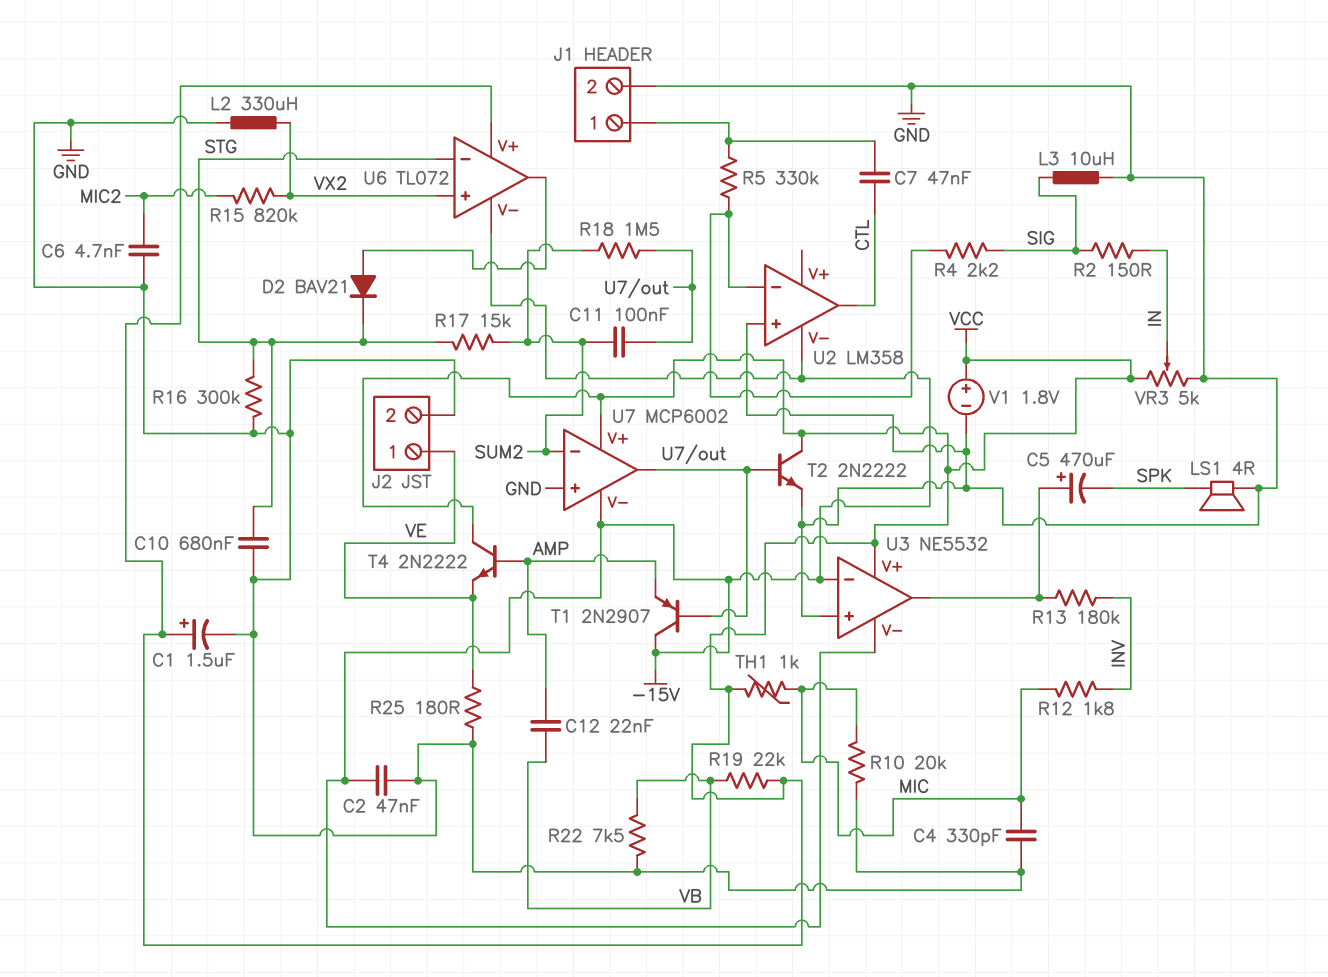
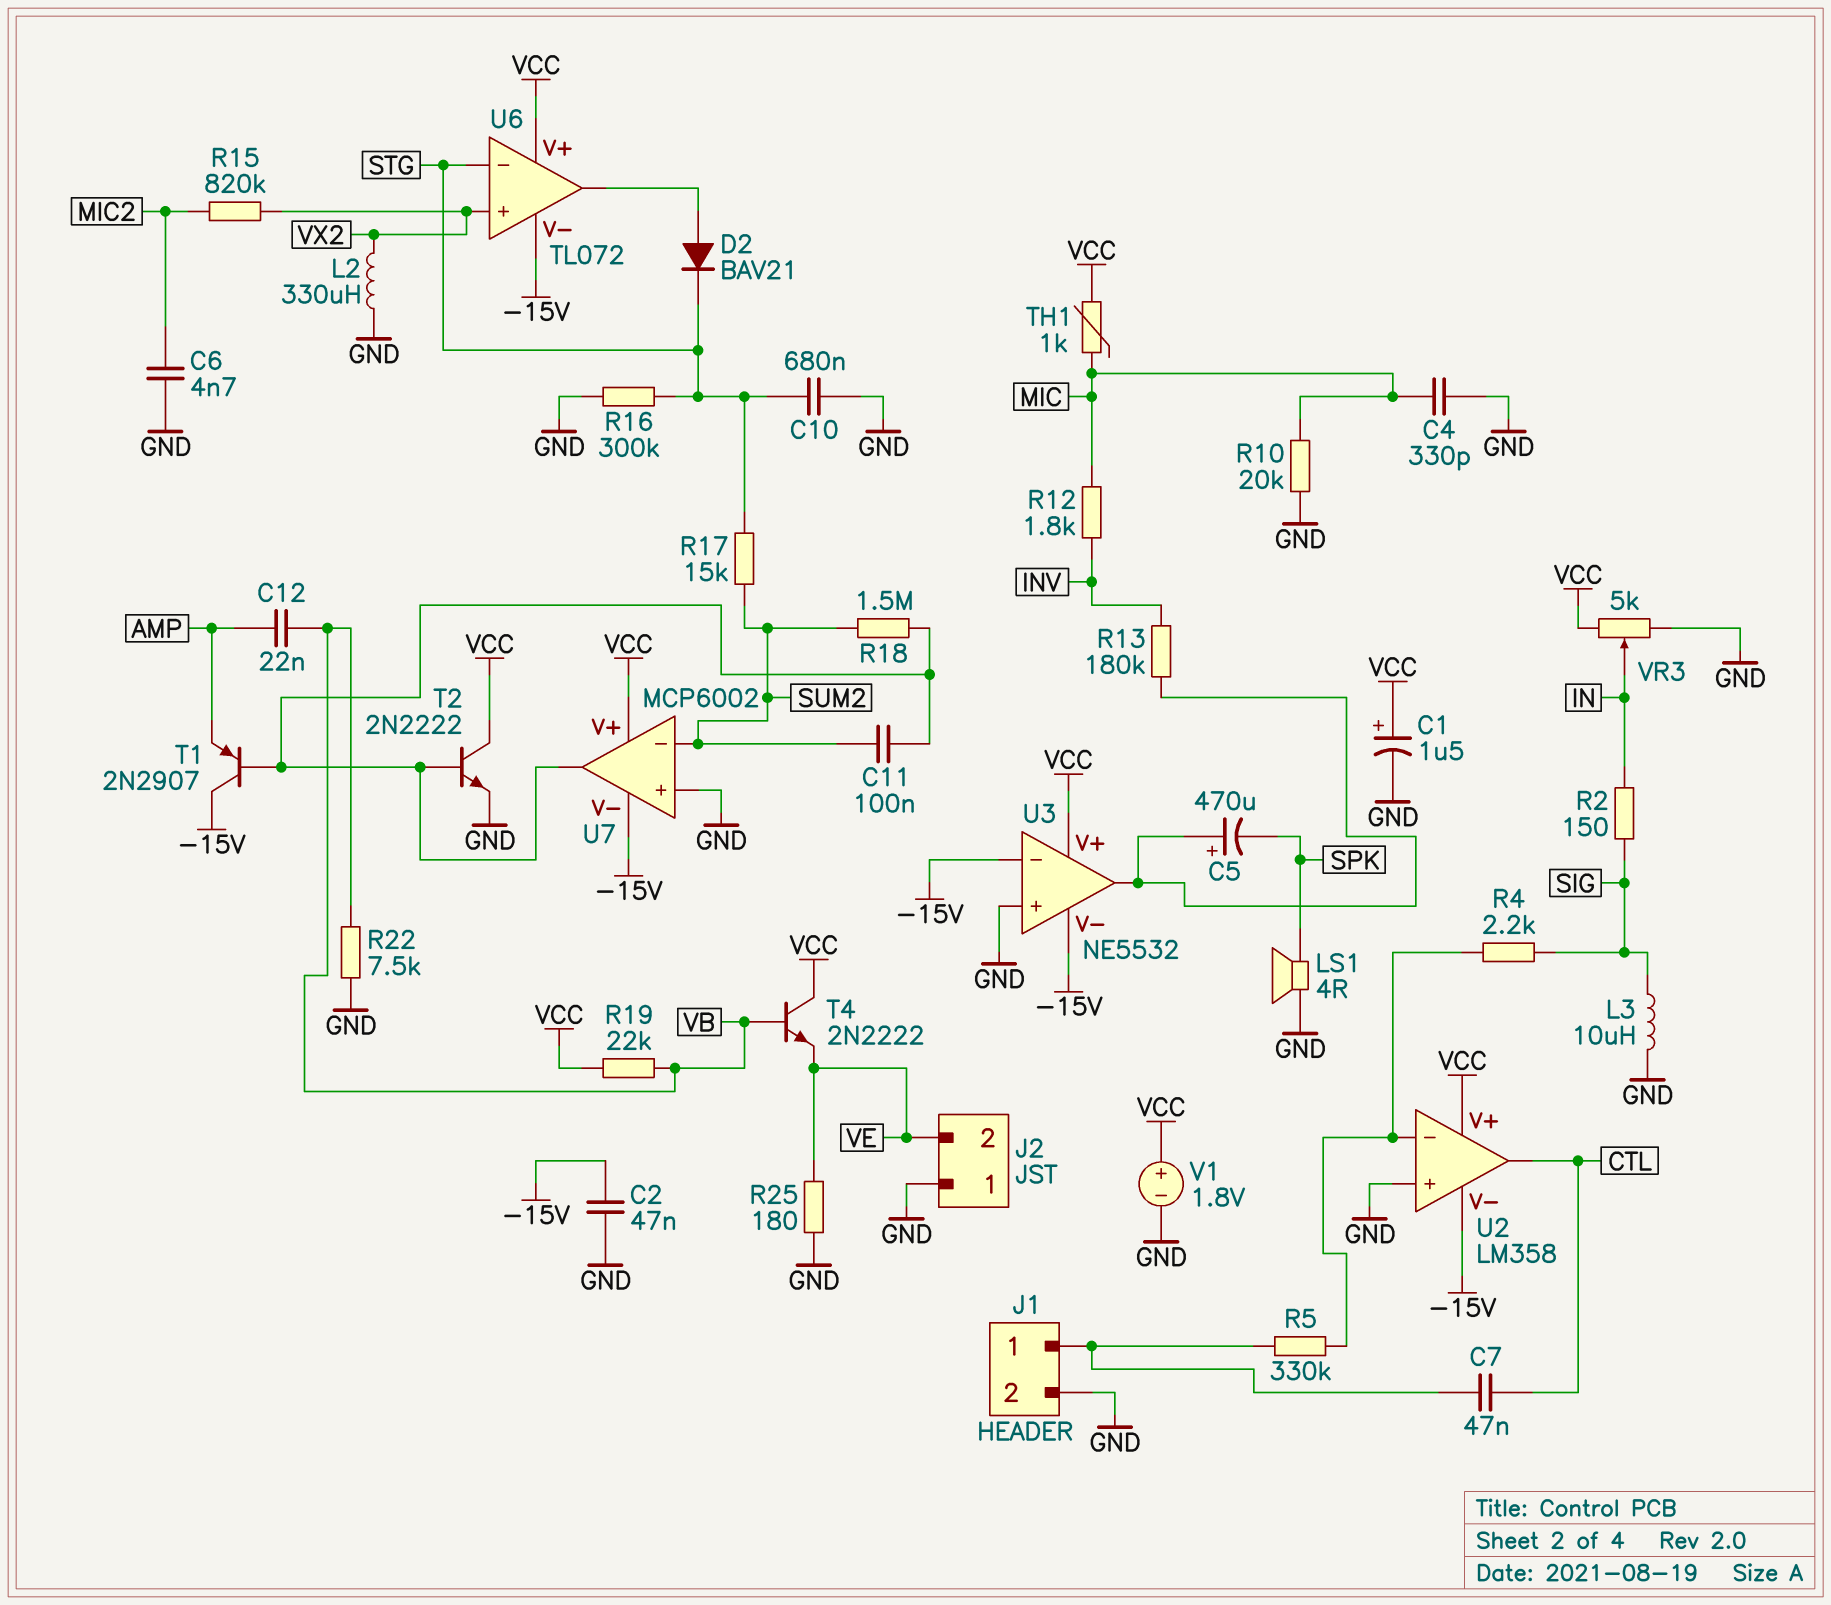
J2 pin 1: VE -> GND
J2 pin 2: GND -> VE
T4: NPN 2N2222 (B AMP, C VCC, E VE) -> NPN 2N2222 (B VB, C VCC, E VE)
U2 pin V+: none -> VCC

